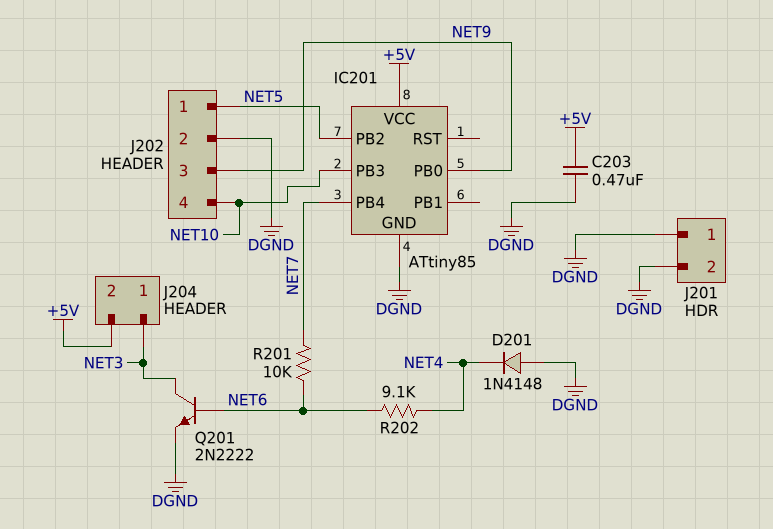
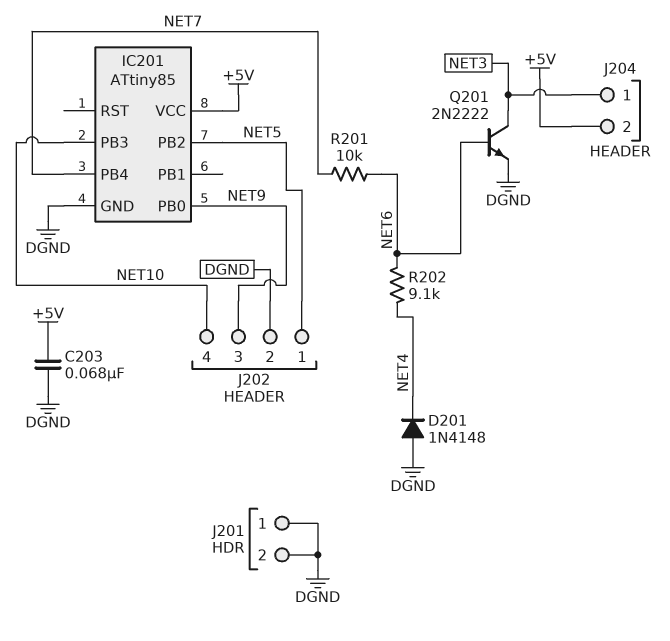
C203: 470nF (+5V, DGND) -> 68nF (+5V, DGND)

